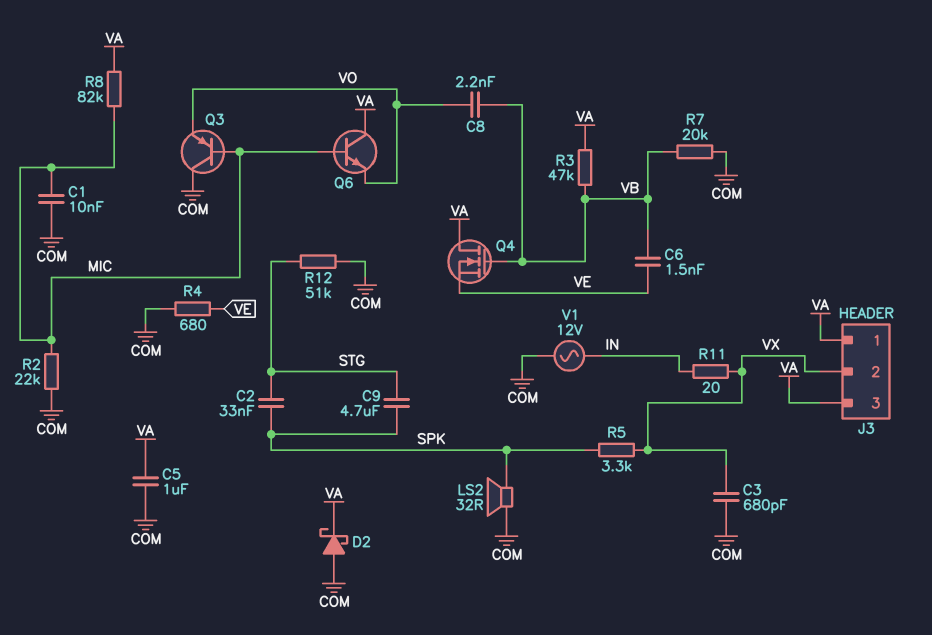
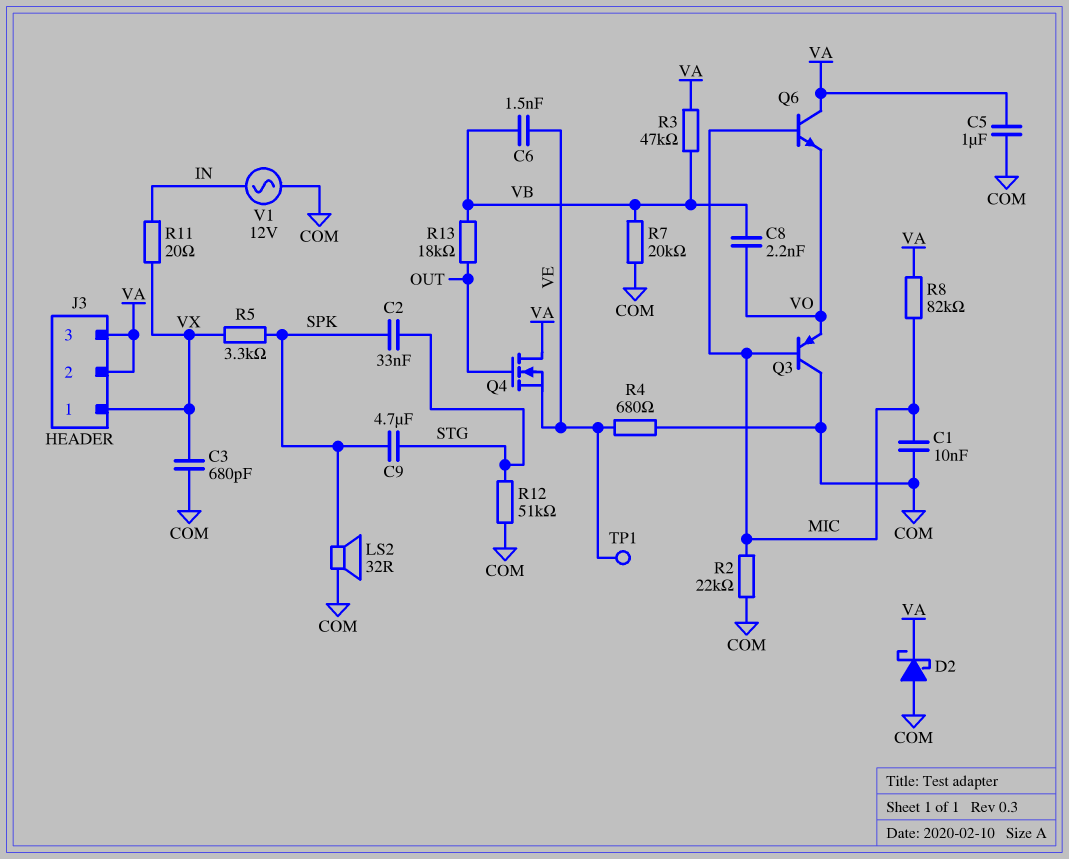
J3 pin 1: VA -> VX
J3 pin 2: VX -> VA
Q4: NMOS (G VB, D VA, S VE) -> NMOS (G OUT, D VA, S VE)
R13: none -> 18k (OUT, VB)
TP1: none -> test point (VE)

